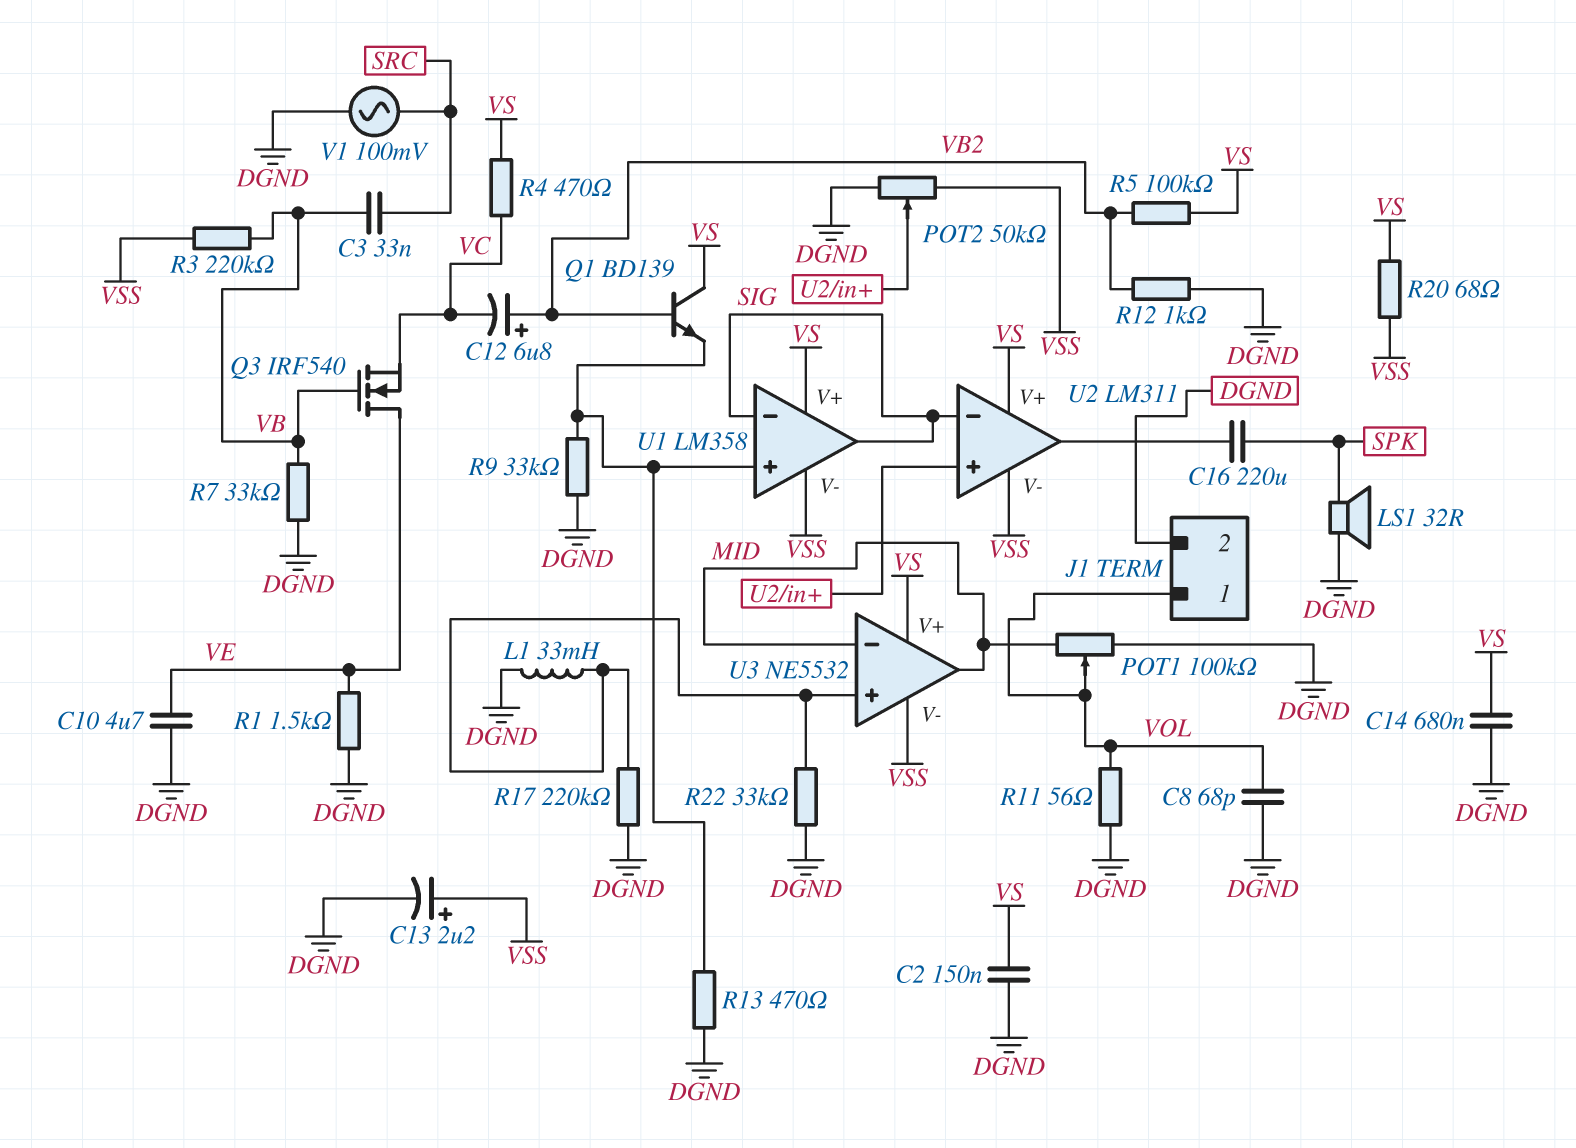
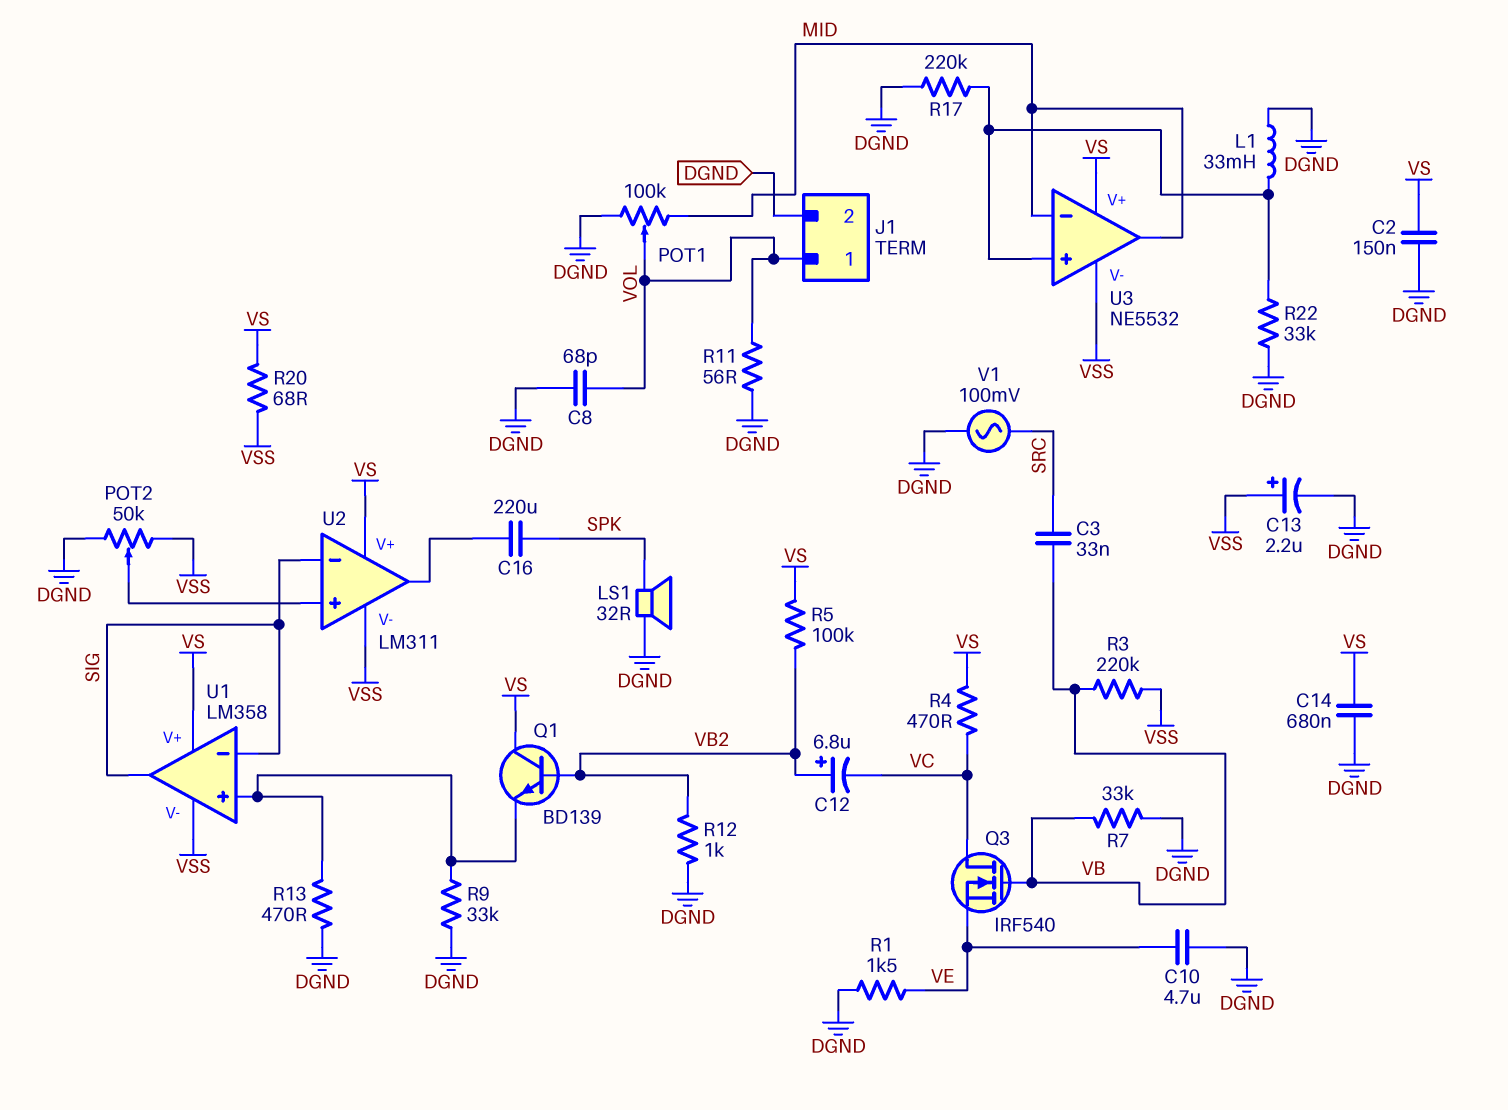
Q3: NMOS IRF540 (G VB, D VE, S VC) -> NMOS IRF540 (G VB, D VC, S VE)

